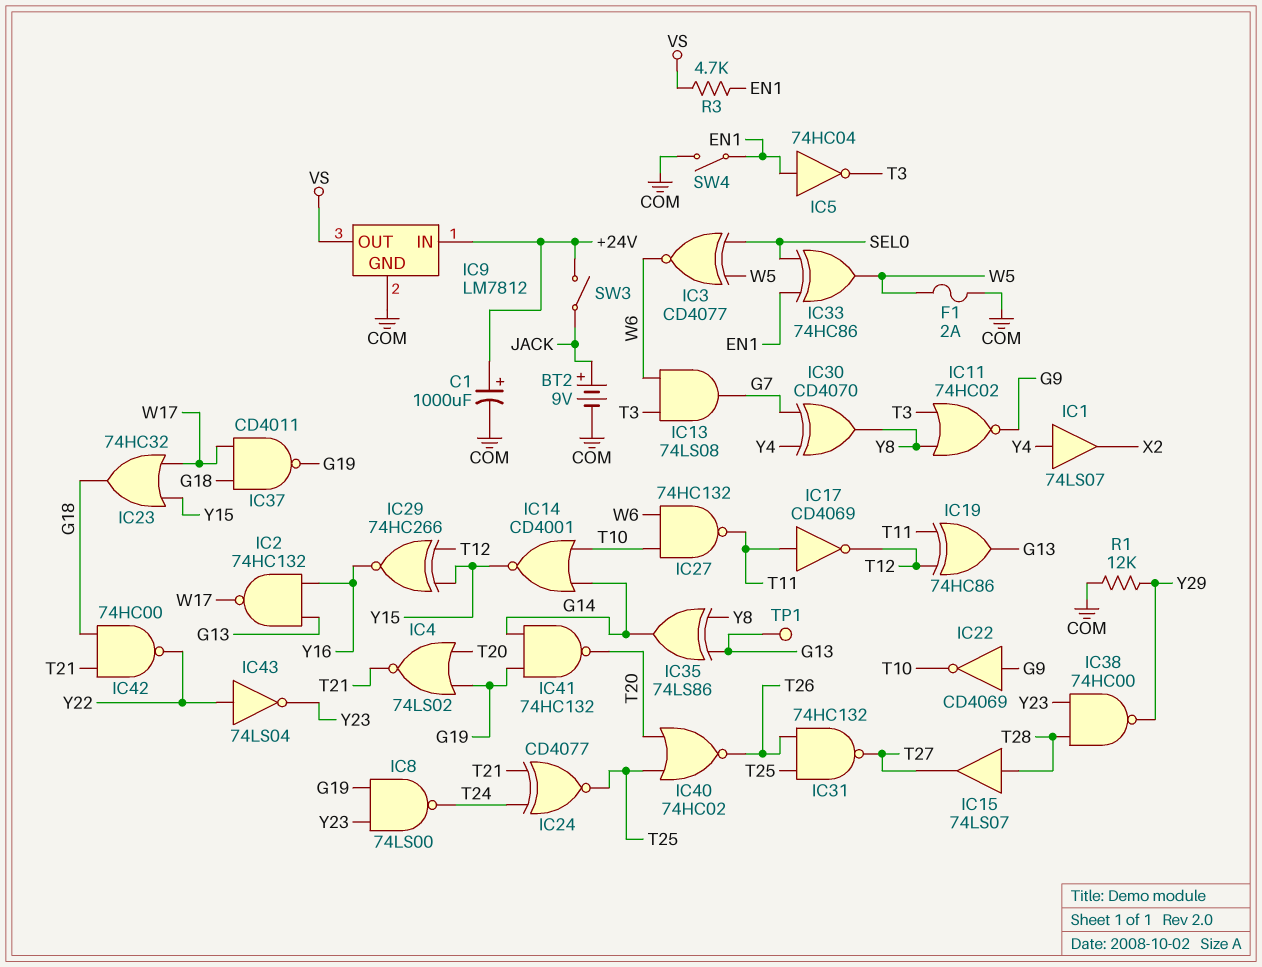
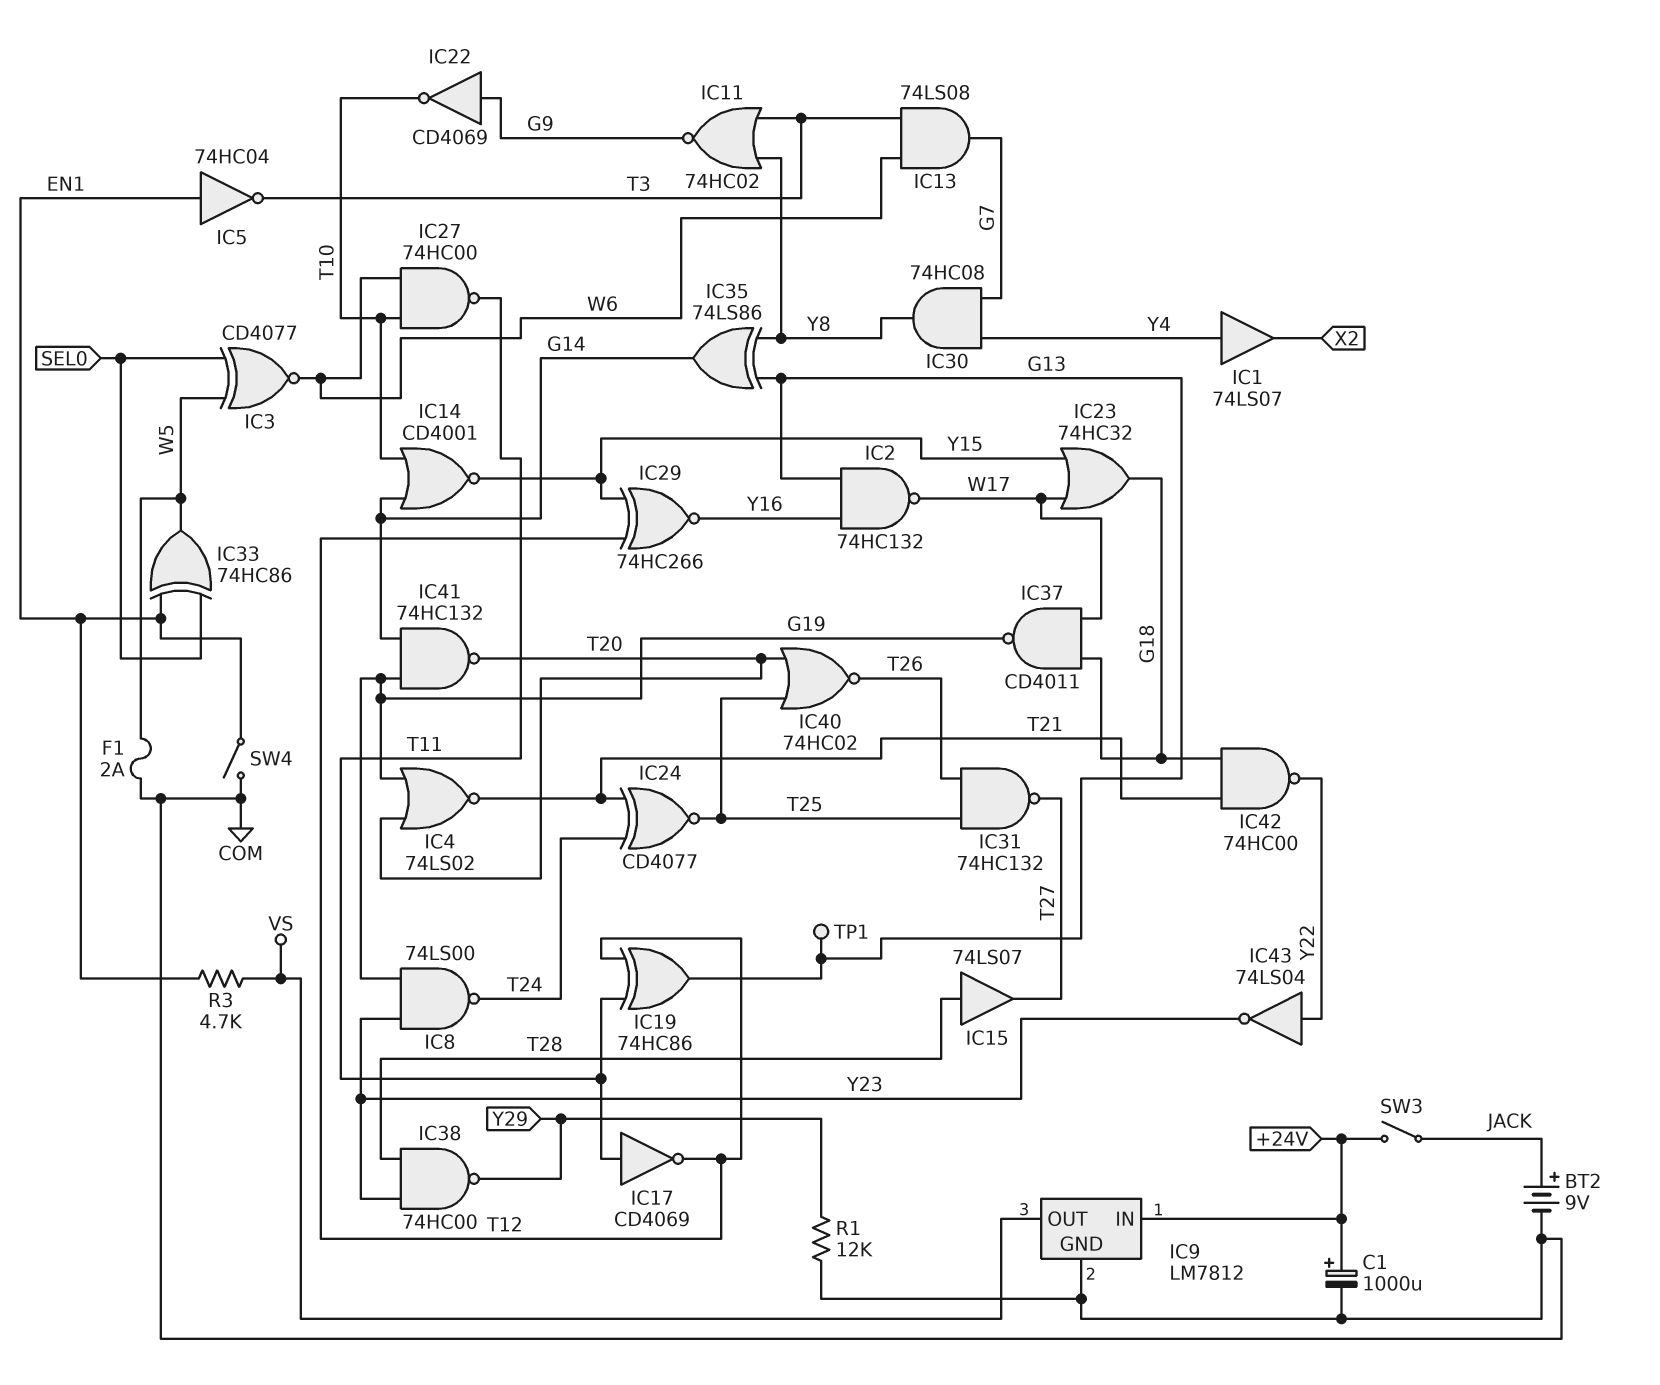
IC27: NAND 74HC132 (in T10, in W6, out T11) -> NAND 74HC00 (in T10, in W6, out T11)
IC30: XOR CD4070 (in G7, in Y4, out Y8) -> AND 74HC08 (in G7, in Y4, out Y8)

